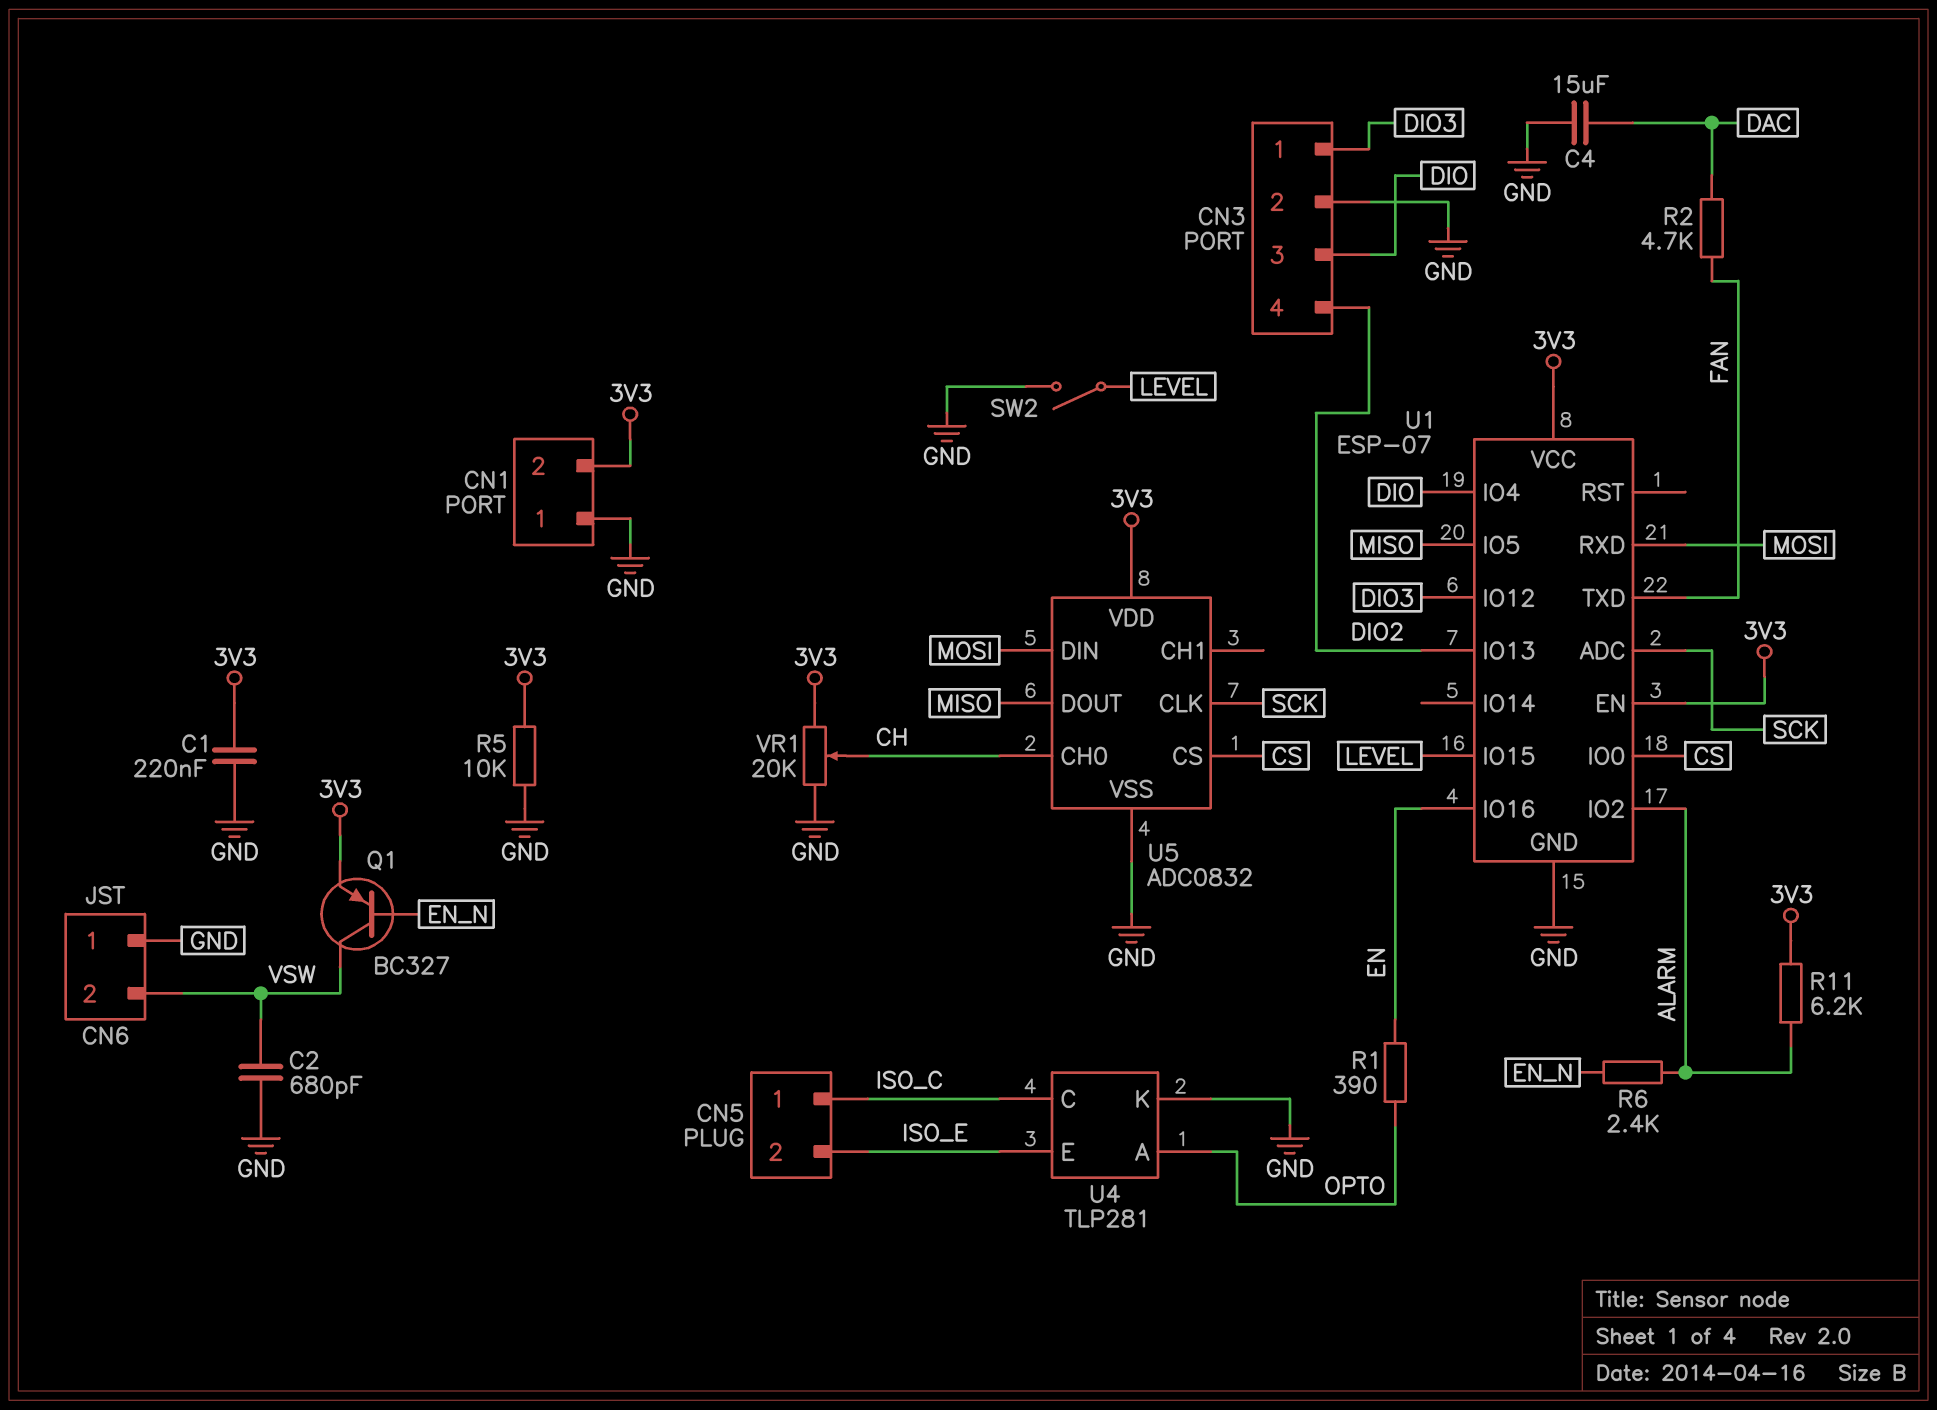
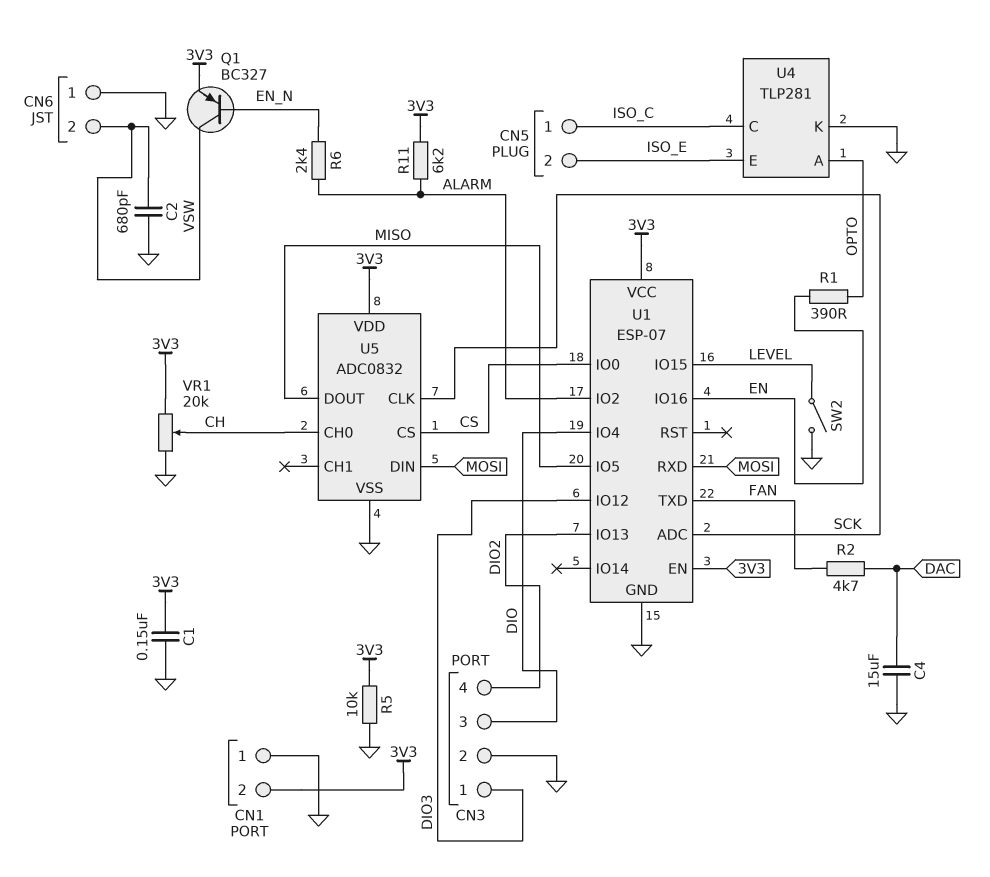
C1: 220nF (3V3, GND) -> 150nF (3V3, GND)

